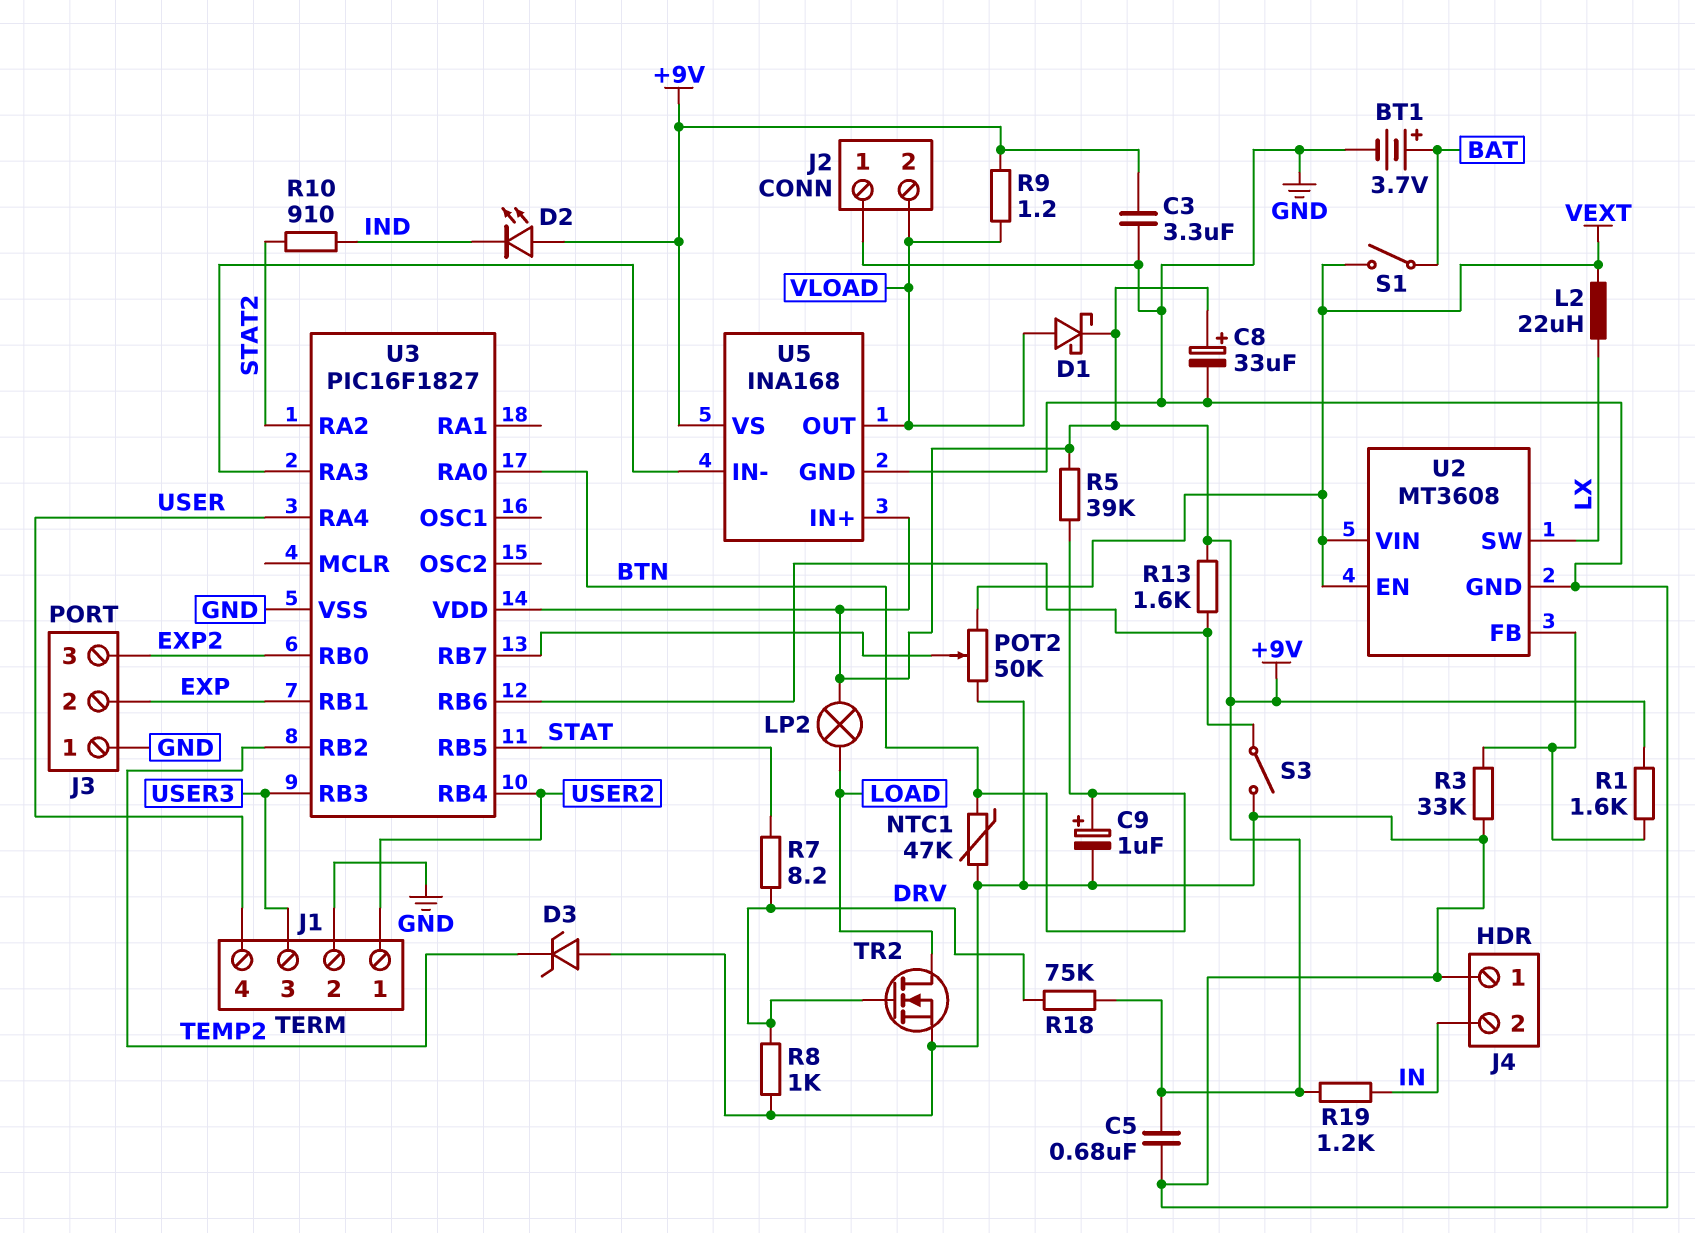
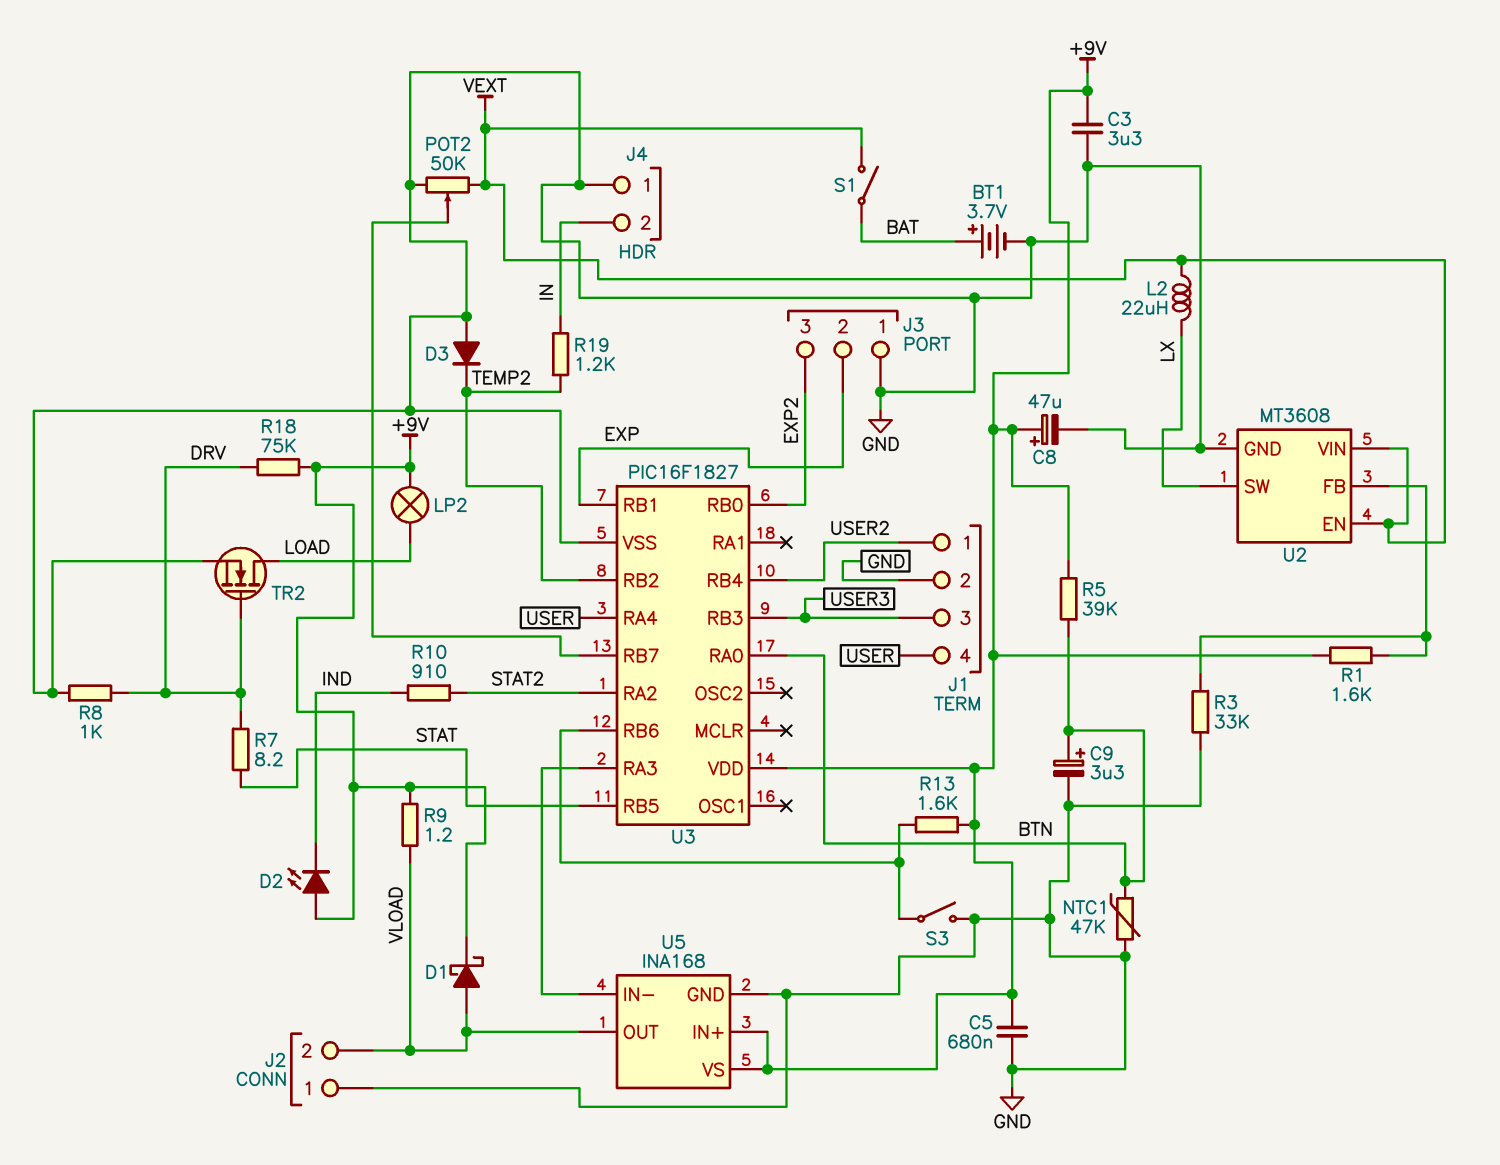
C8: 33uF (plus +9V, minus GND) -> 47uF (plus +9V, minus GND)
C9: 1uF (plus BTN, minus GND) -> 3.3uF (plus BTN, minus GND)
D3: zener (A GND, K TEMP2) -> diode (A GND, K TEMP2)
R19: 1.2k (+9V, IN) -> 1.2k (IN, TEMP2)

